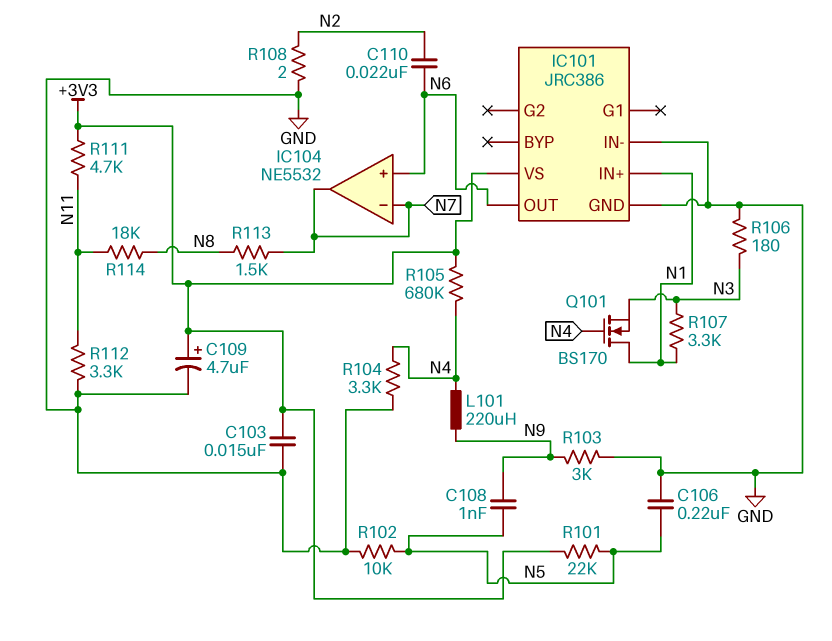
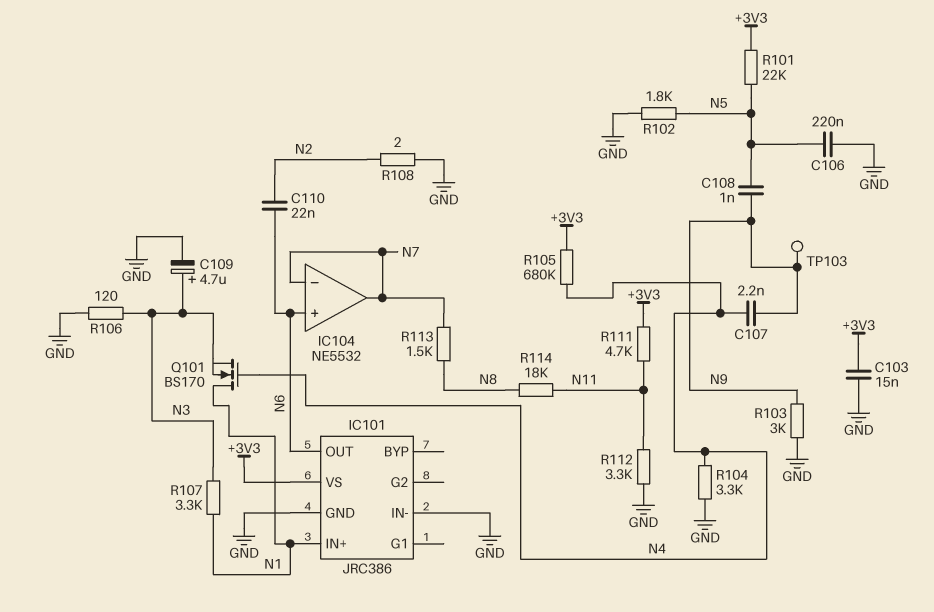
C107: none -> 2.2nF (N4, N9)
C109: 4.7uF (plus +3V3, minus GND) -> 4.7uF (plus N3, minus GND)
L101: 220uH (N4, N9) -> none
R102: 10k (GND, N5) -> 1.8k (GND, N5)
R106: 180 (GND, N3) -> 120 (GND, N3)
TP103: none -> test point (N9)

